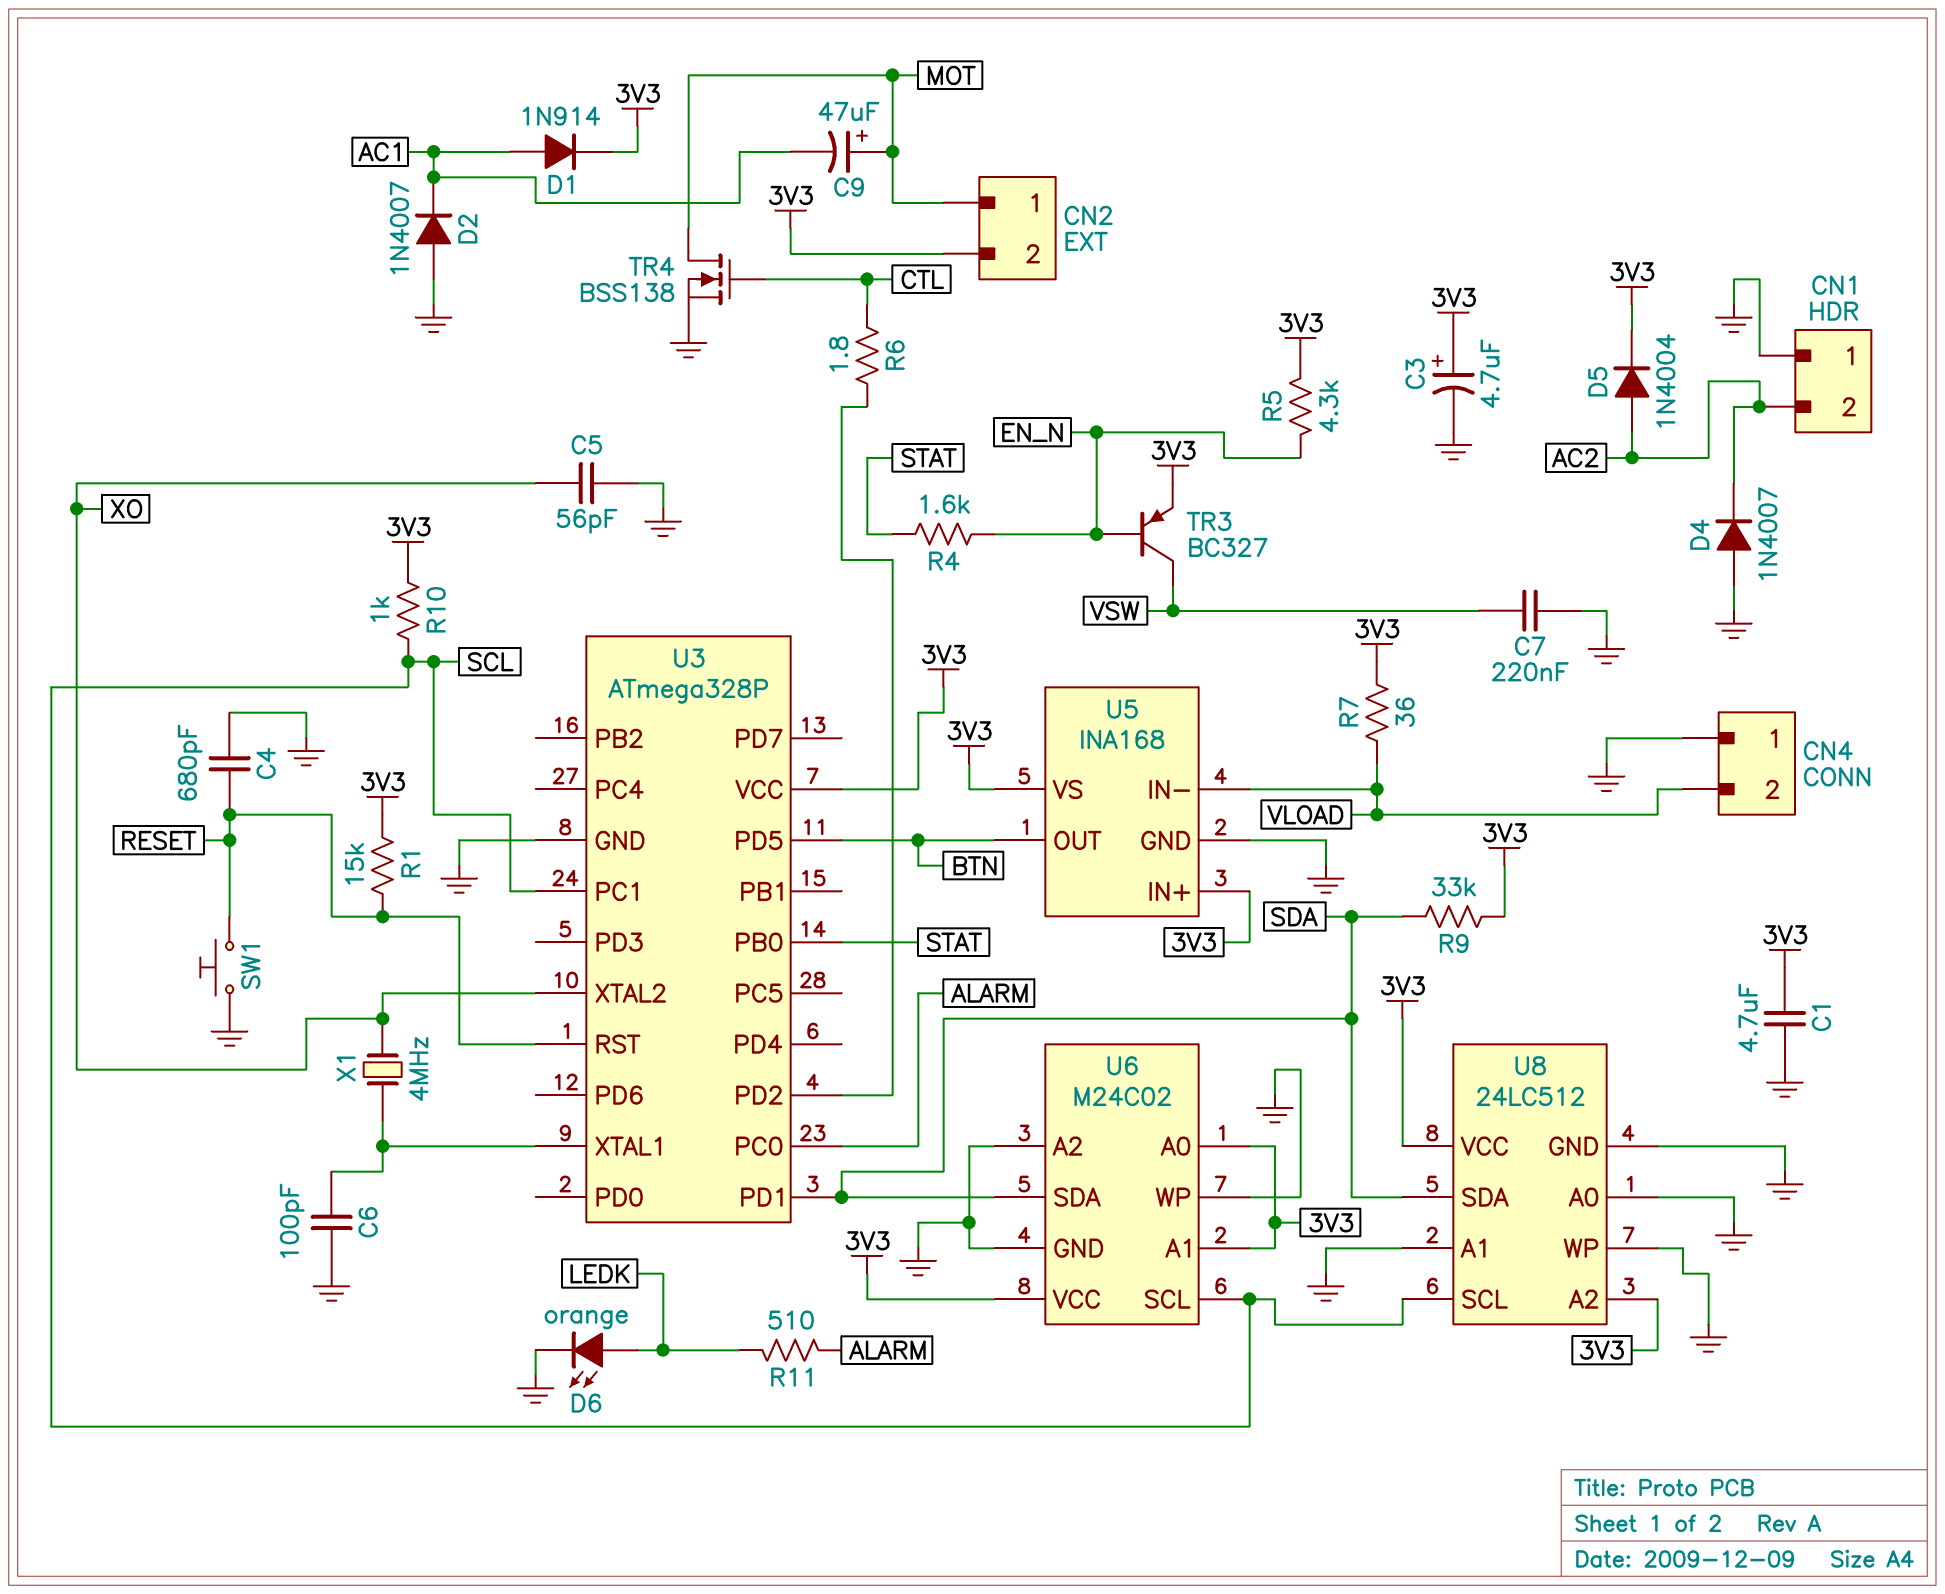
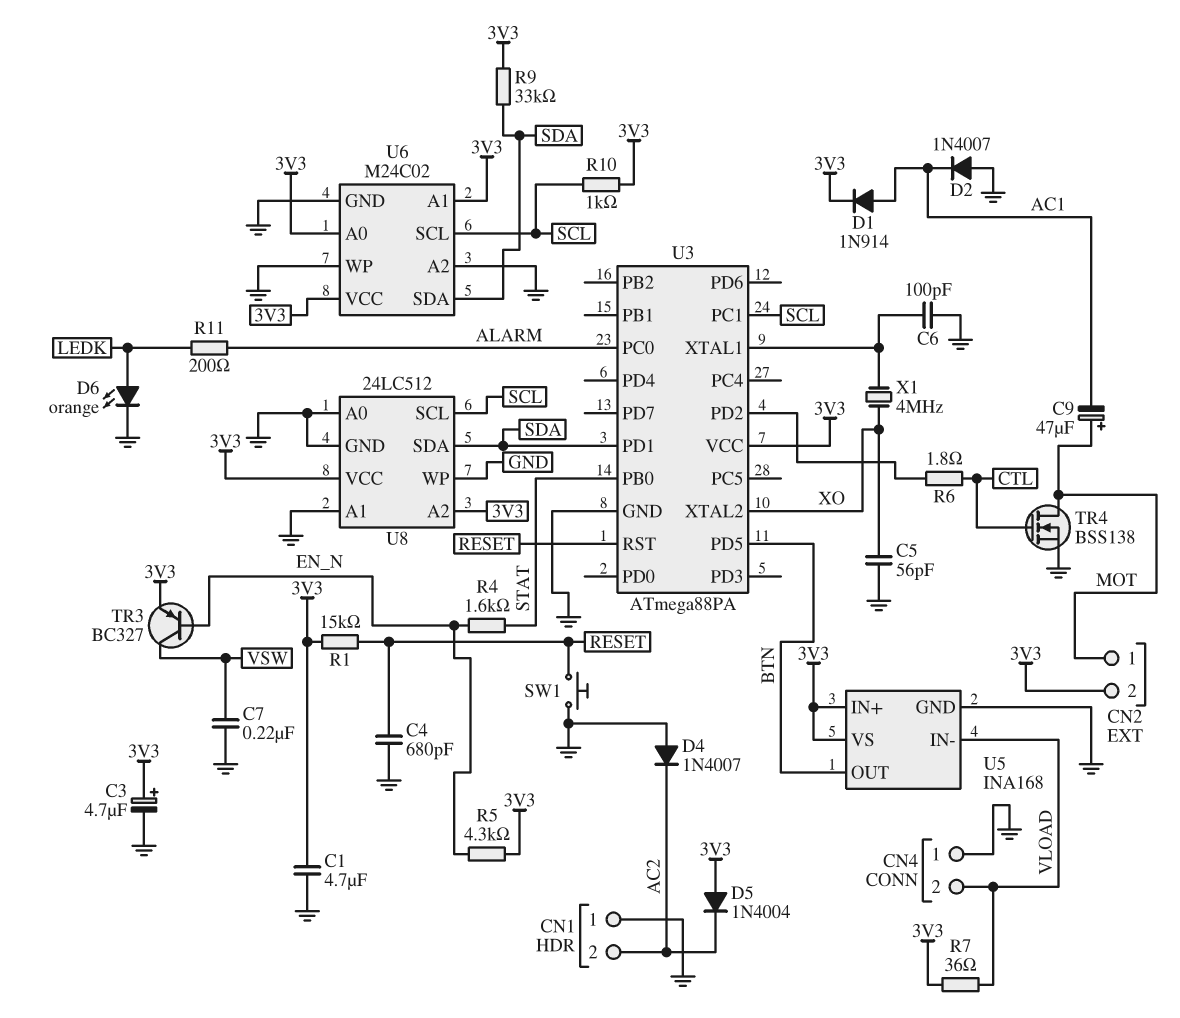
D5: diode 1N4004 (A AC2, K 3V3) -> diode 1N4004 (A 3V3, K AC2)
R11: 510 (ALARM, LEDK) -> 200 (ALARM, LEDK)
U3: ATmega328P -> ATmega88PA

